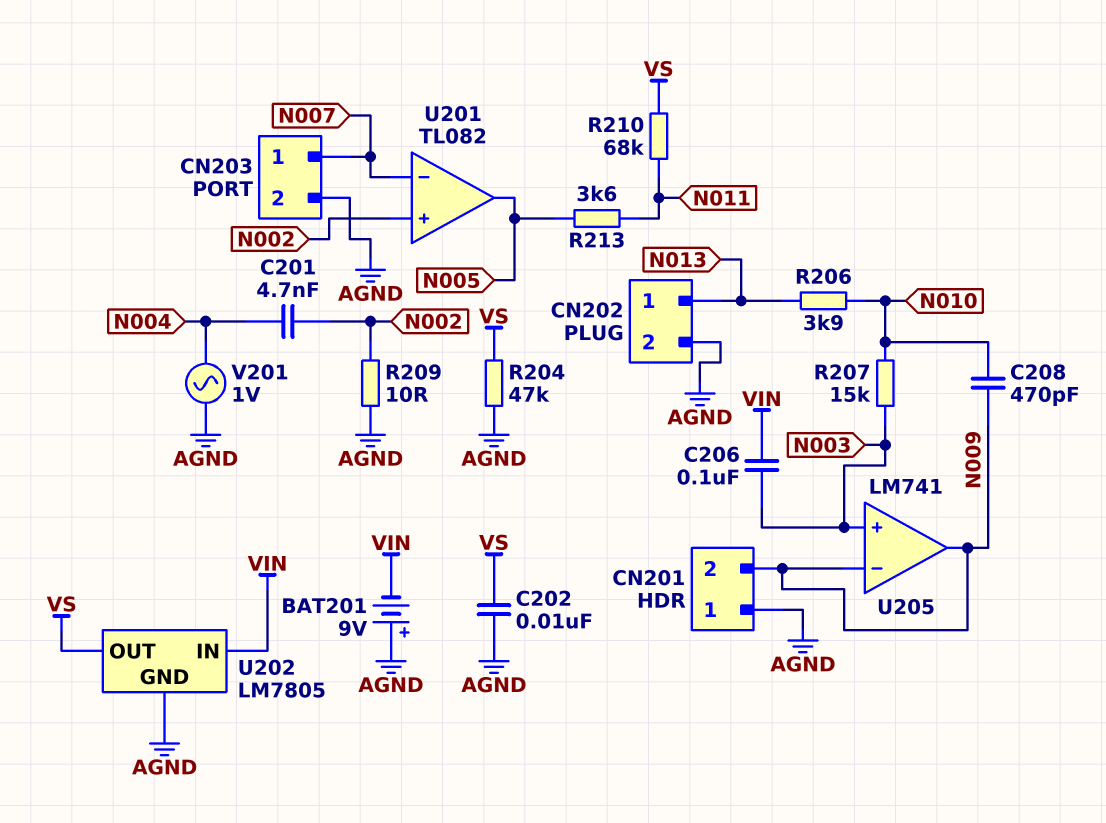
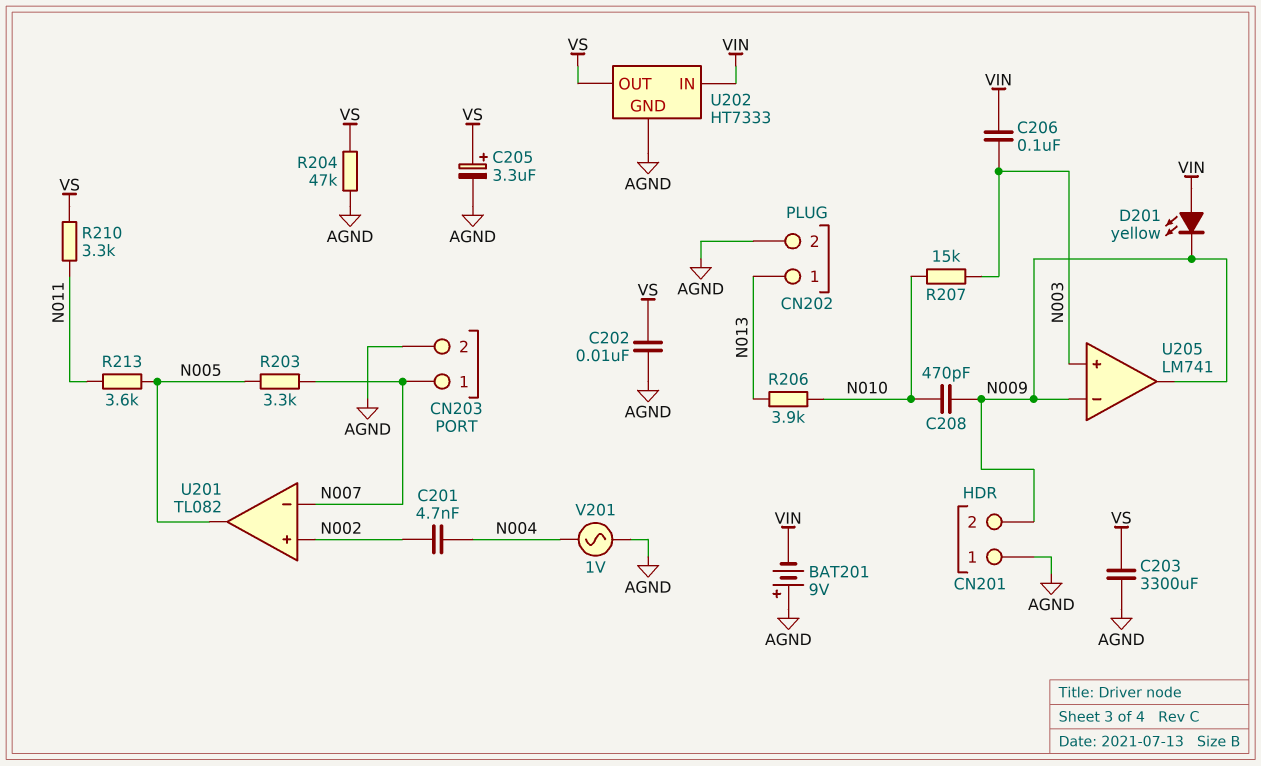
C203: none -> 3300uF (AGND, VS)
C205: none -> 3.3uF (plus VS, minus AGND)
D201: none -> LED yellow (A VIN, K N009)
R203: none -> 3.3k (N005, N007)
R209: 10 (AGND, N002) -> none
R210: 68k (N011, VS) -> 3.3k (N011, VS)
U202: LM7805 -> HT7333

